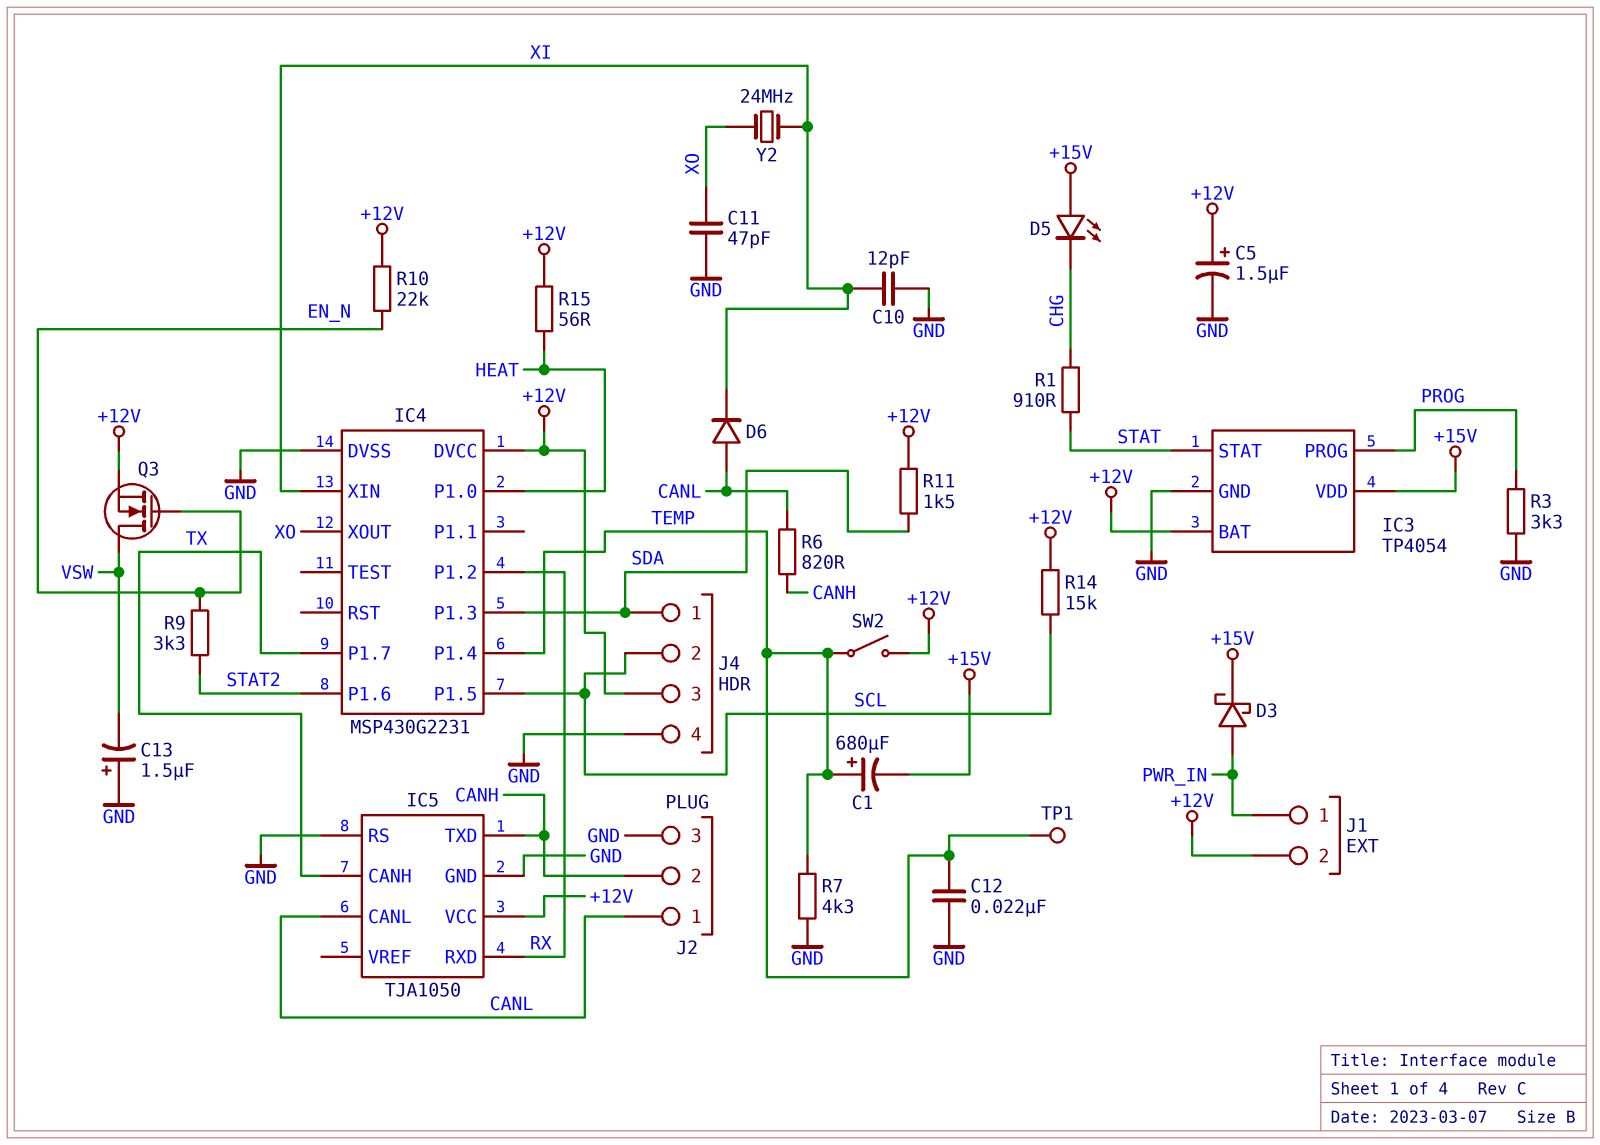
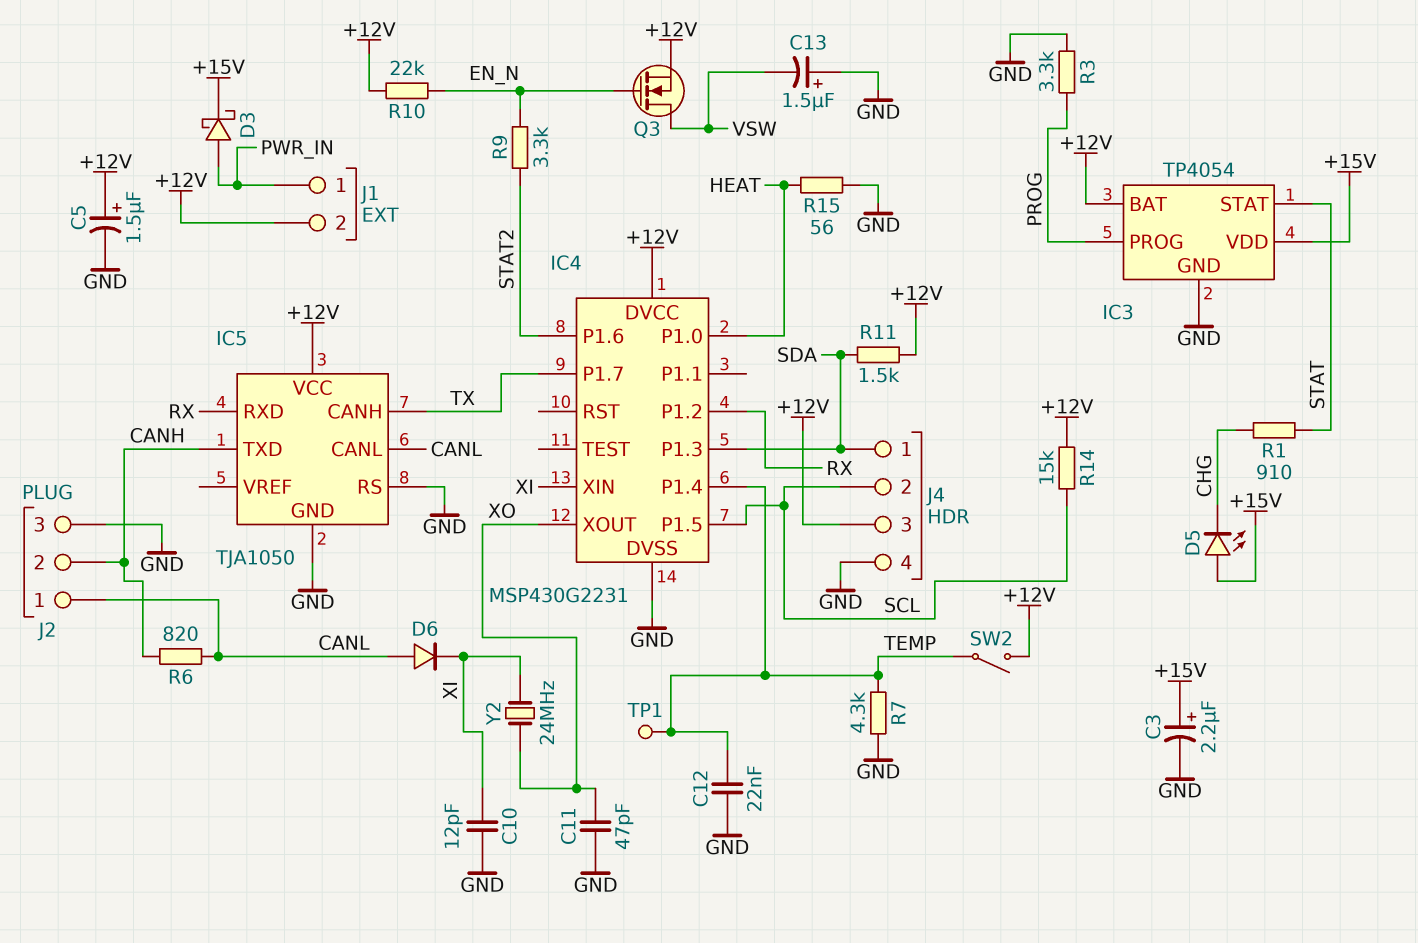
C1: 680uF (plus TEMP, minus +15V) -> none
C3: none -> 2.2uF (plus +15V, minus GND)
R15: 56 (+12V, HEAT) -> 56 (GND, HEAT)

